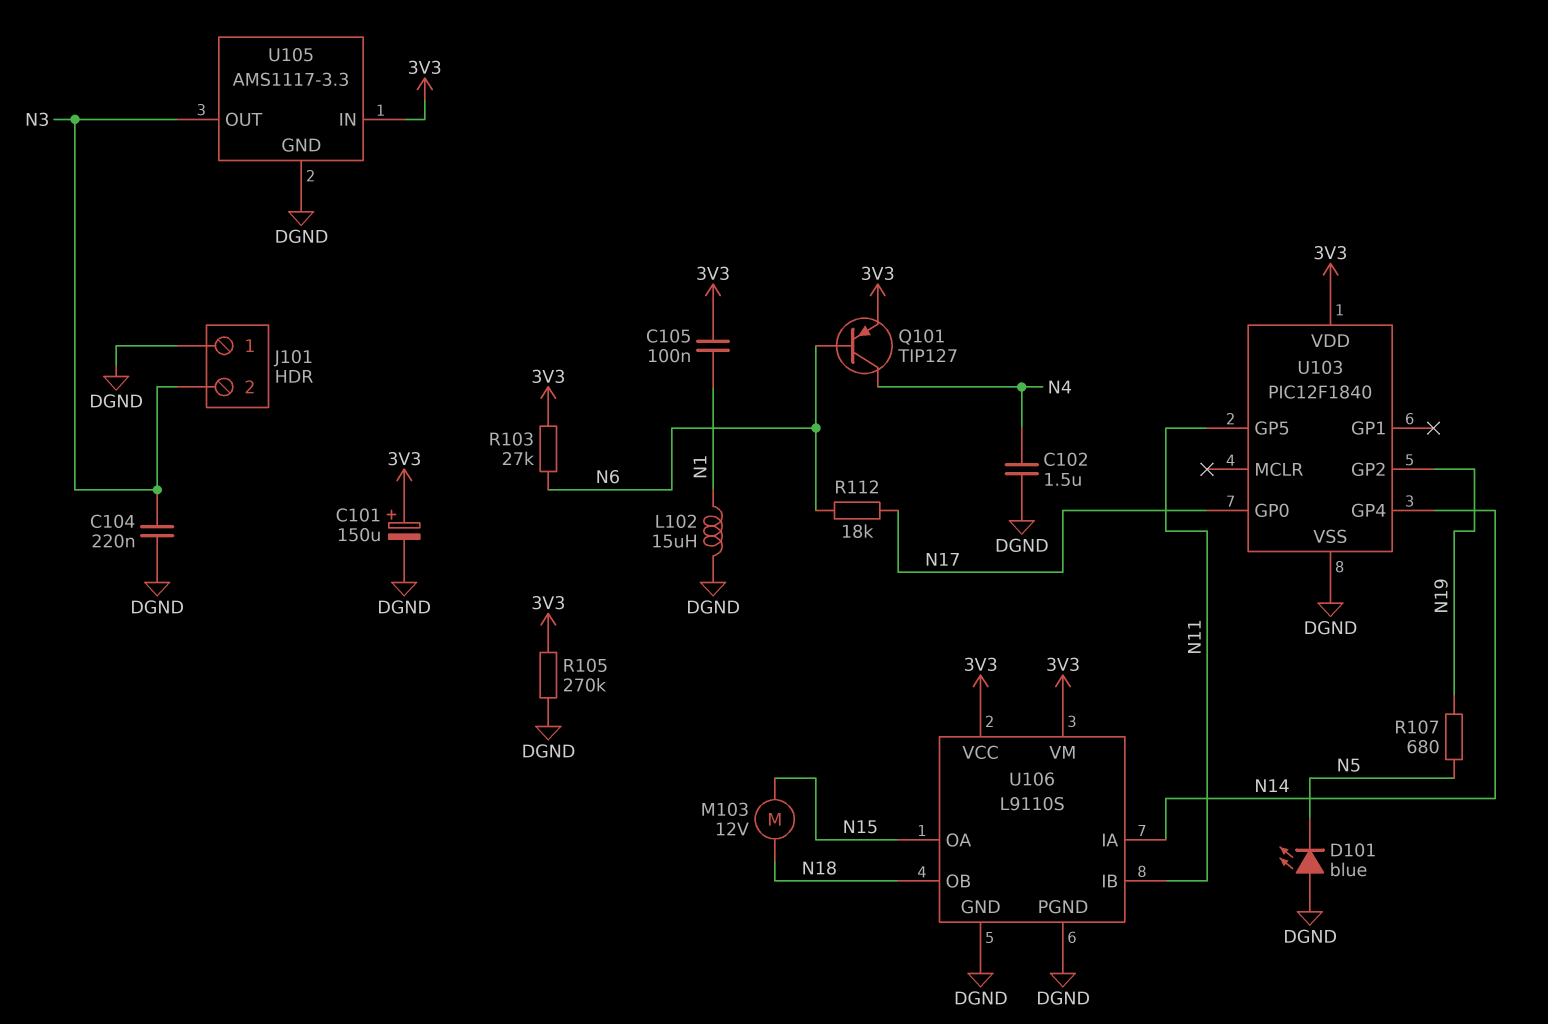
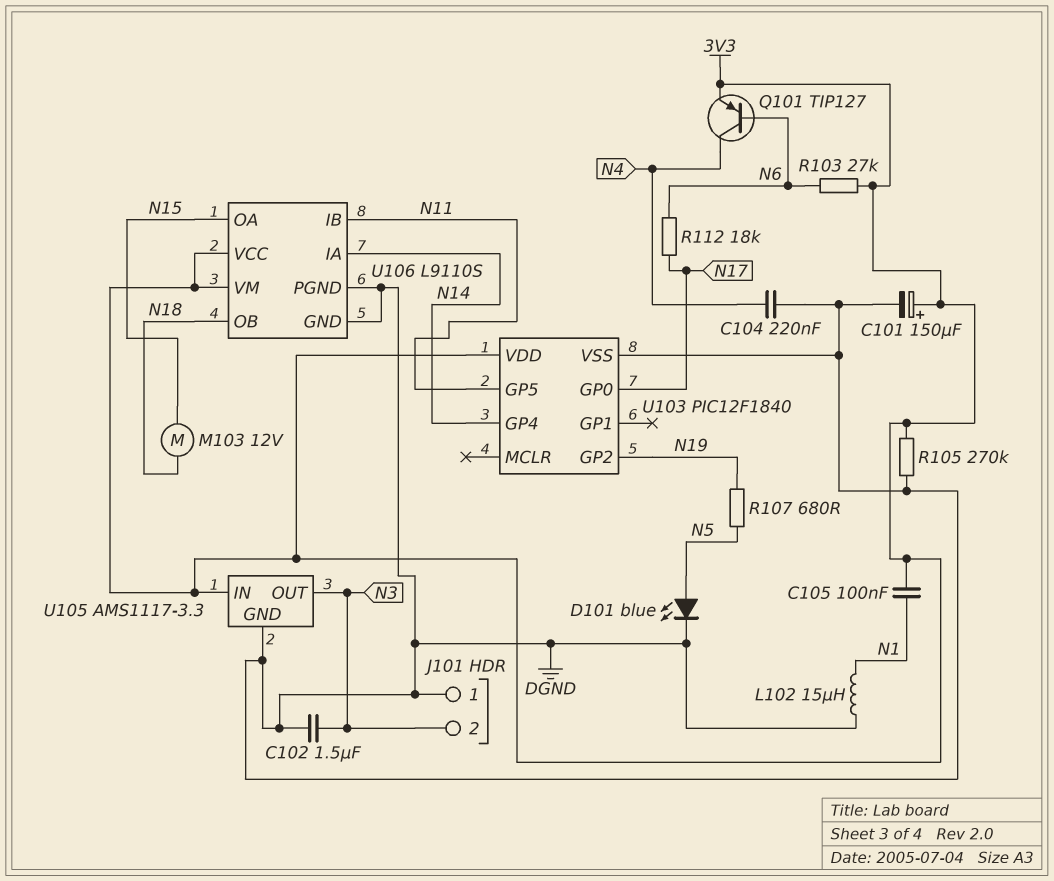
C102: 1.5uF (DGND, N4) -> 1.5uF (DGND, N3)
C104: 220nF (DGND, N3) -> 220nF (DGND, N4)
D101: LED blue (A DGND, K N5) -> LED blue (A N5, K DGND)

